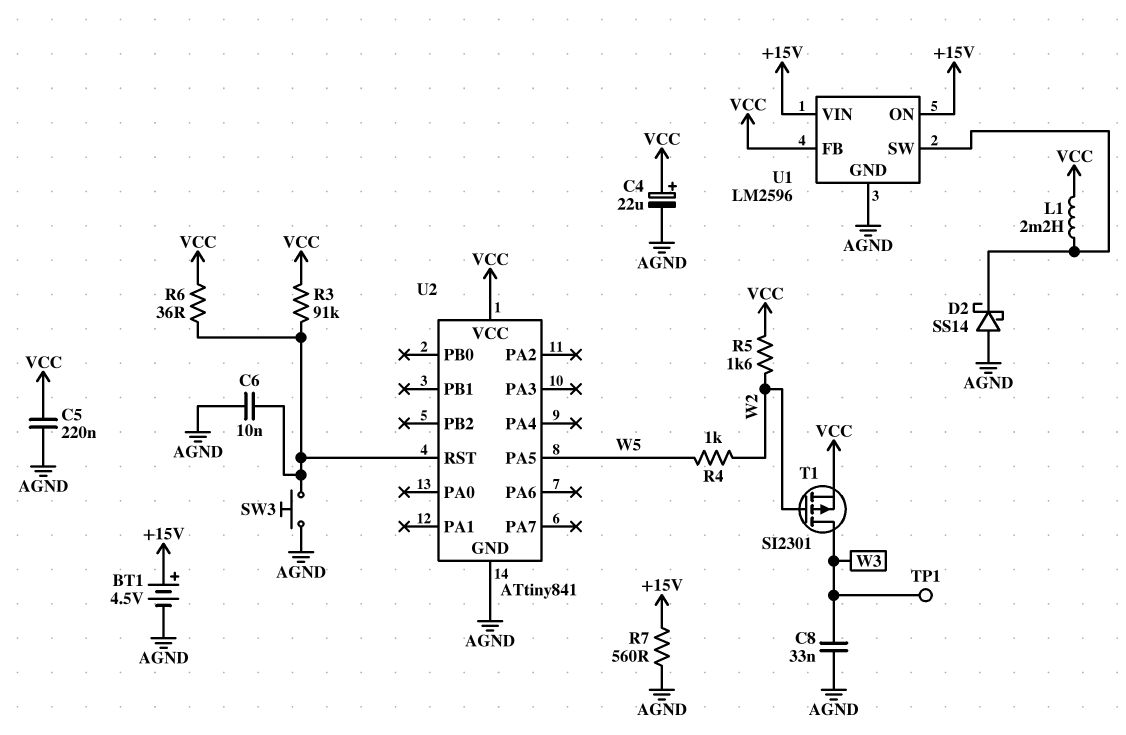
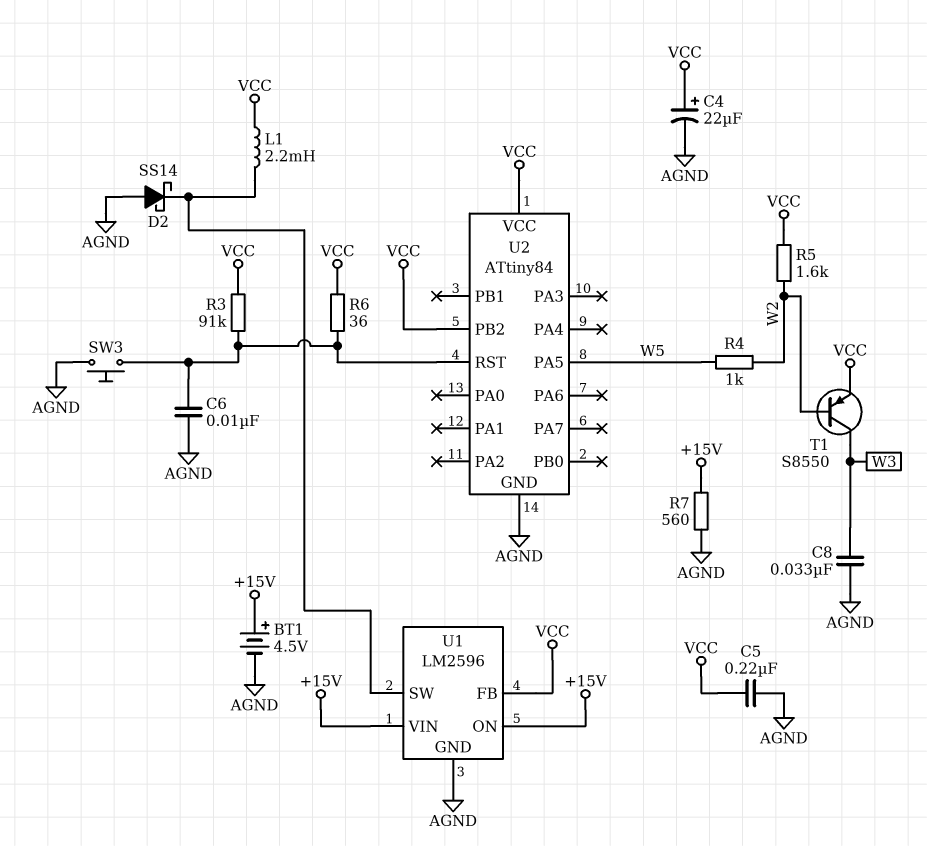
T1: PMOS SI2301 (G W2, D W3, S VCC) -> PNP S8550 (B W2, C W3, E VCC)
TP1: test point (W3) -> none
U2: ATtiny841 -> ATtiny84
U2 pin PB2: none -> VCC

